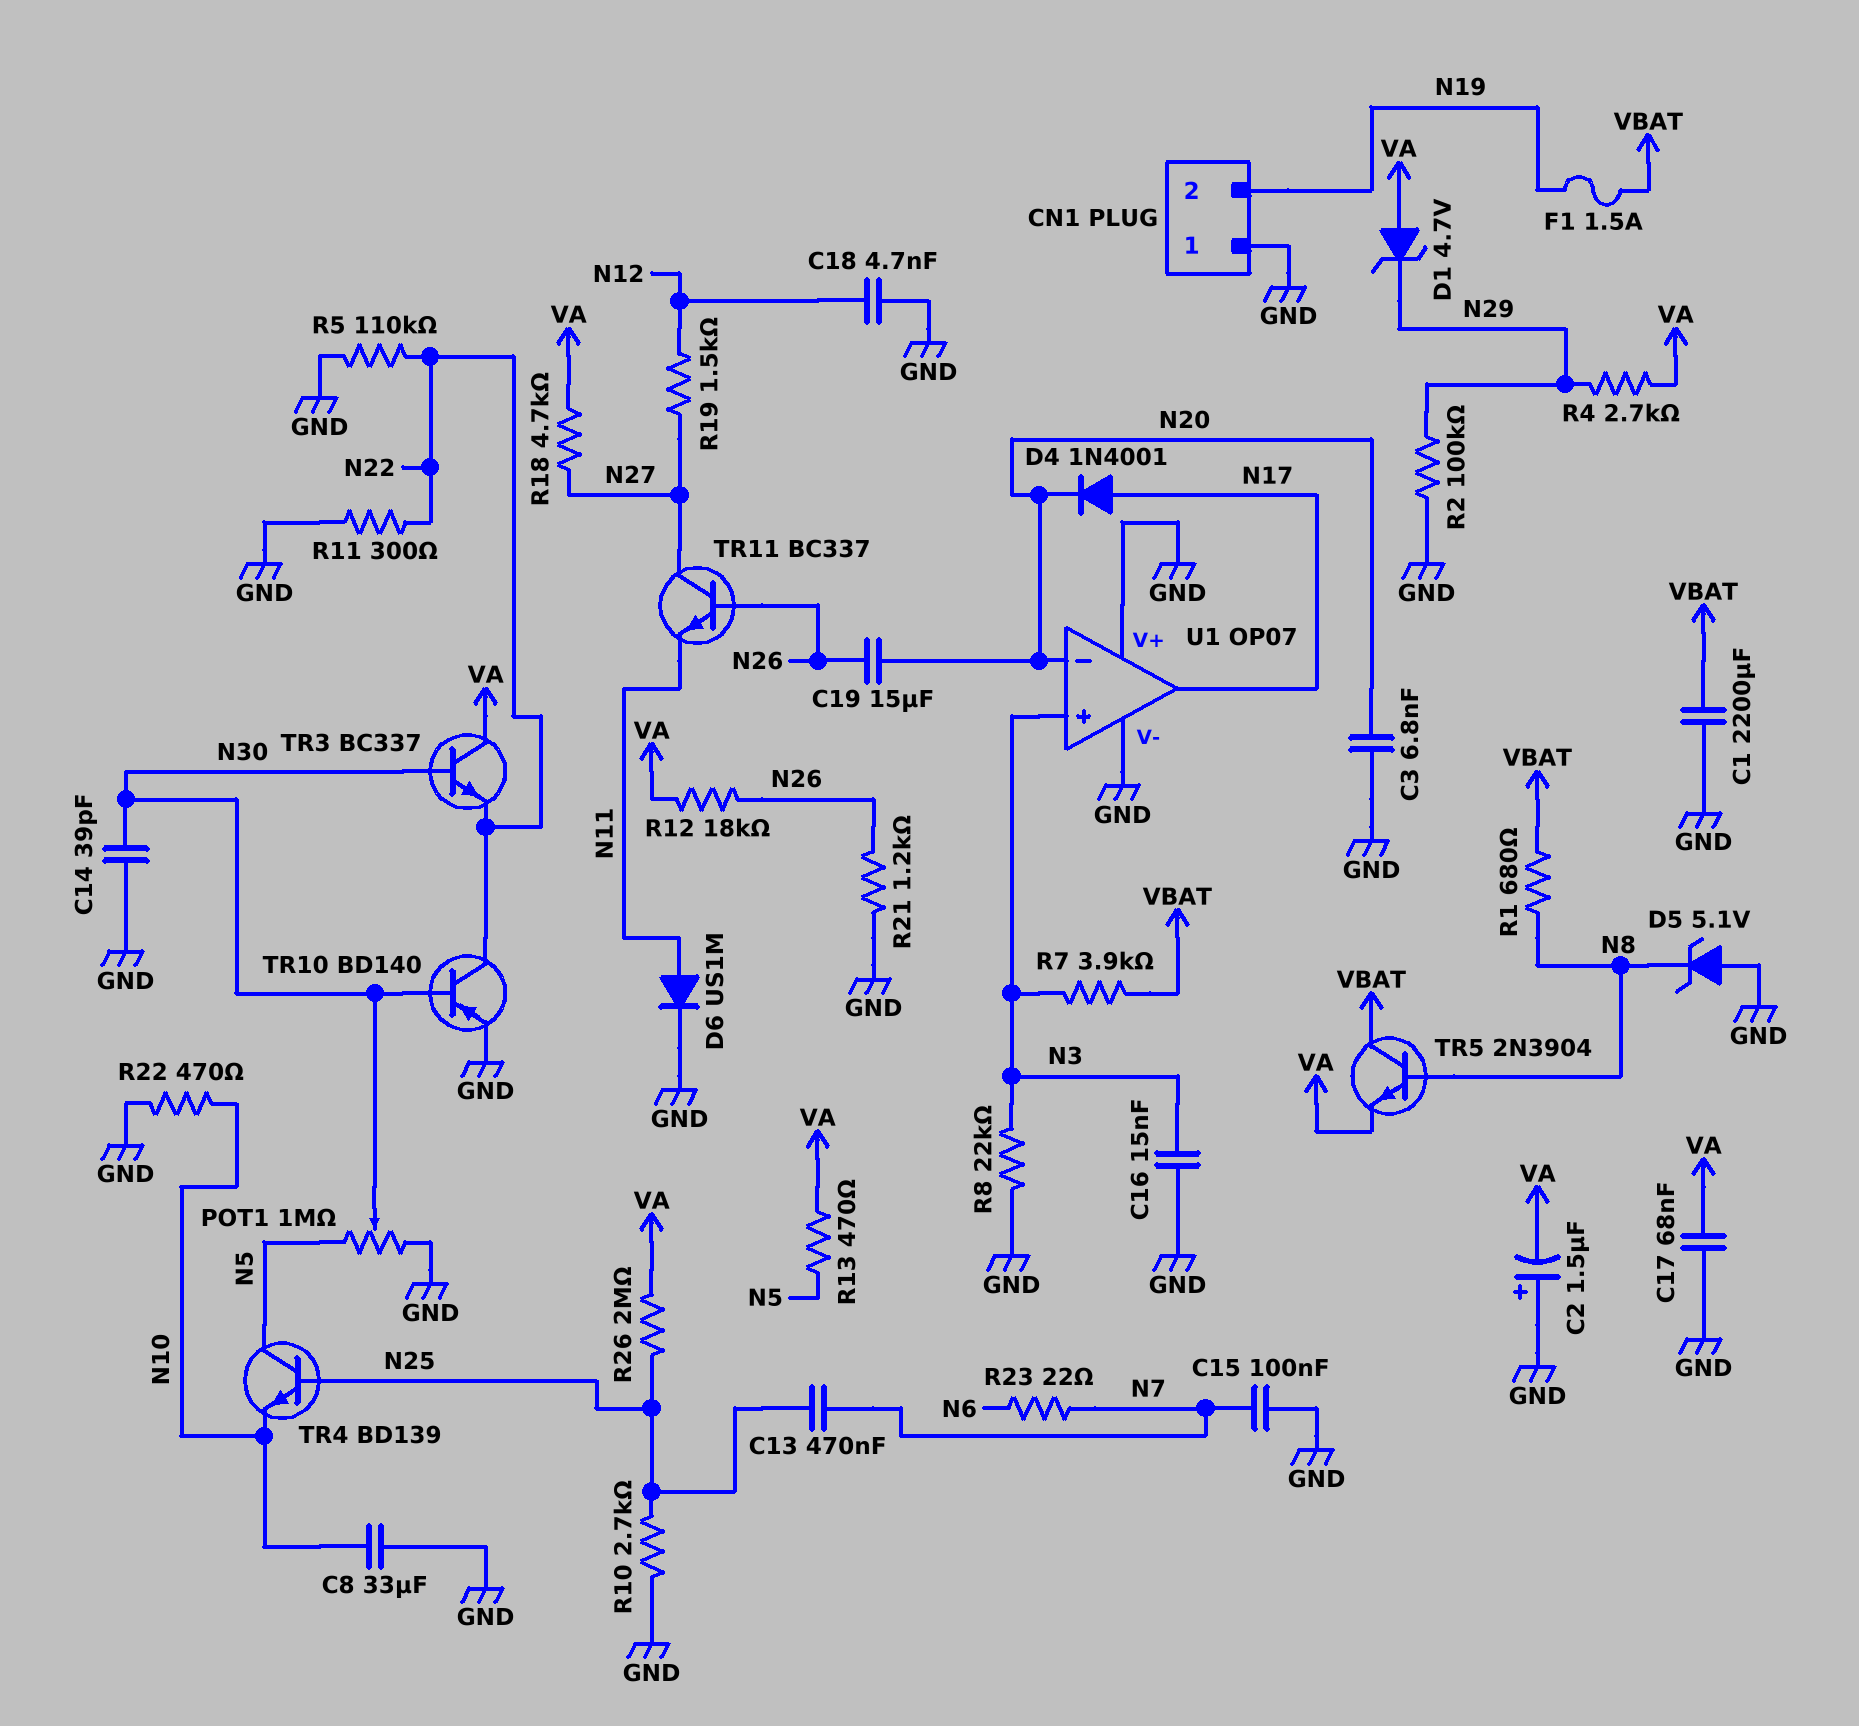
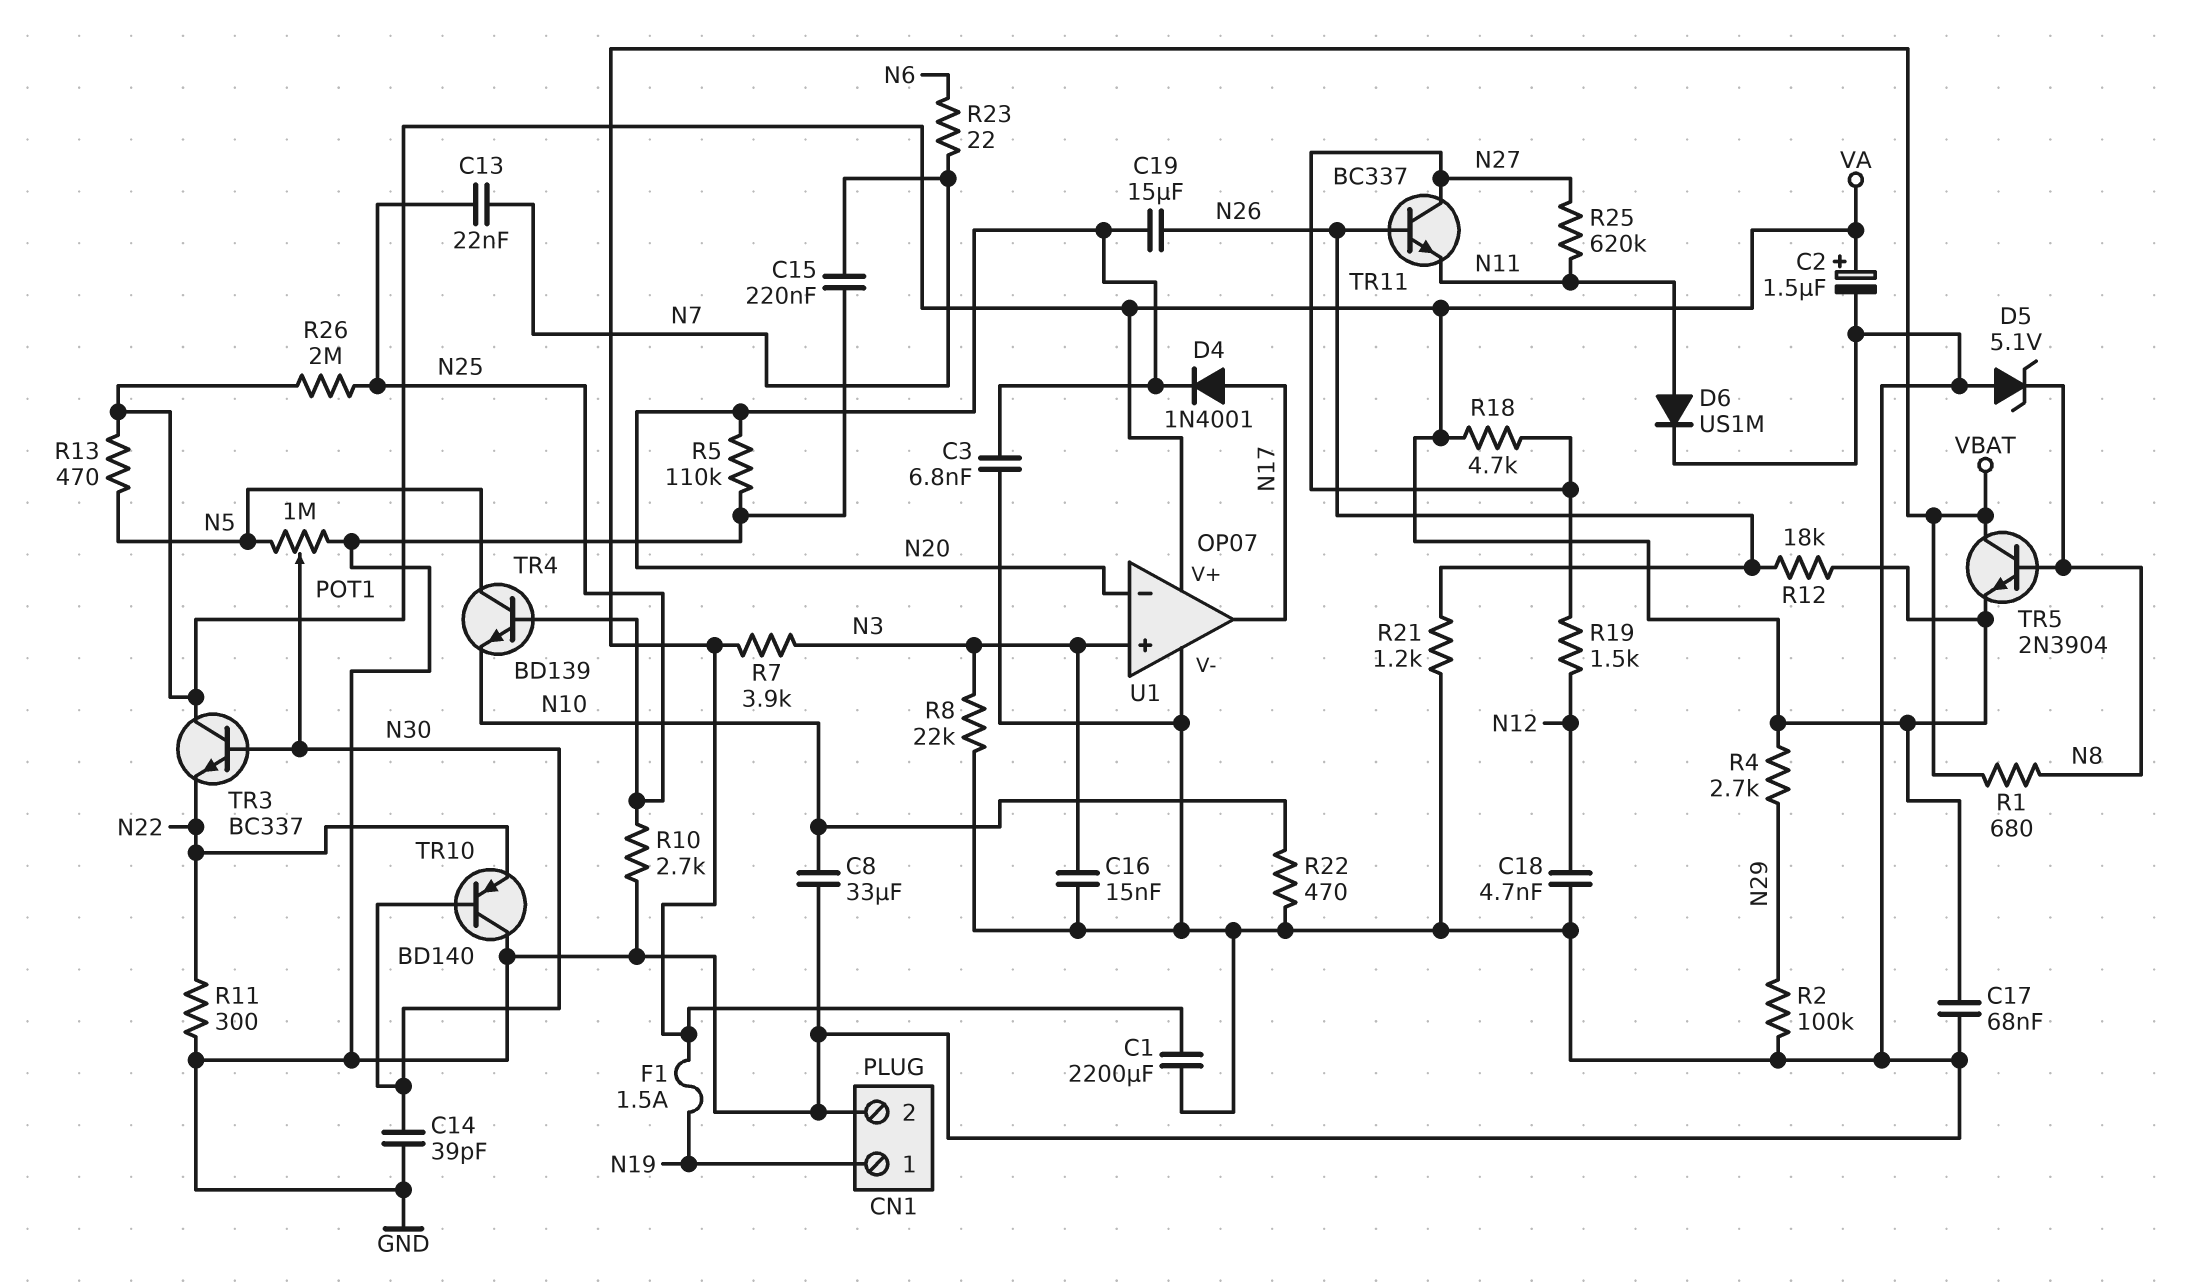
C2: 1.5uF (plus GND, minus VA) -> 1.5uF (plus VA, minus GND)
C13: 470nF (N7, N25) -> 22nF (N7, N25)
C15: 100nF (GND, N7) -> 220nF (GND, N7)
CN1 pin 1: GND -> N19
CN1 pin 2: N19 -> GND
D1: zener 4.7V (A VA, K N29) -> none
R5: 110k (GND, N22) -> 110k (GND, N20)
R25: none -> 620k (N11, N27)
TR10: PNP BD140 (B N30, C N22, E GND) -> PNP BD140 (B N30, C GND, E N22)
U1 pin V+: GND -> VA

